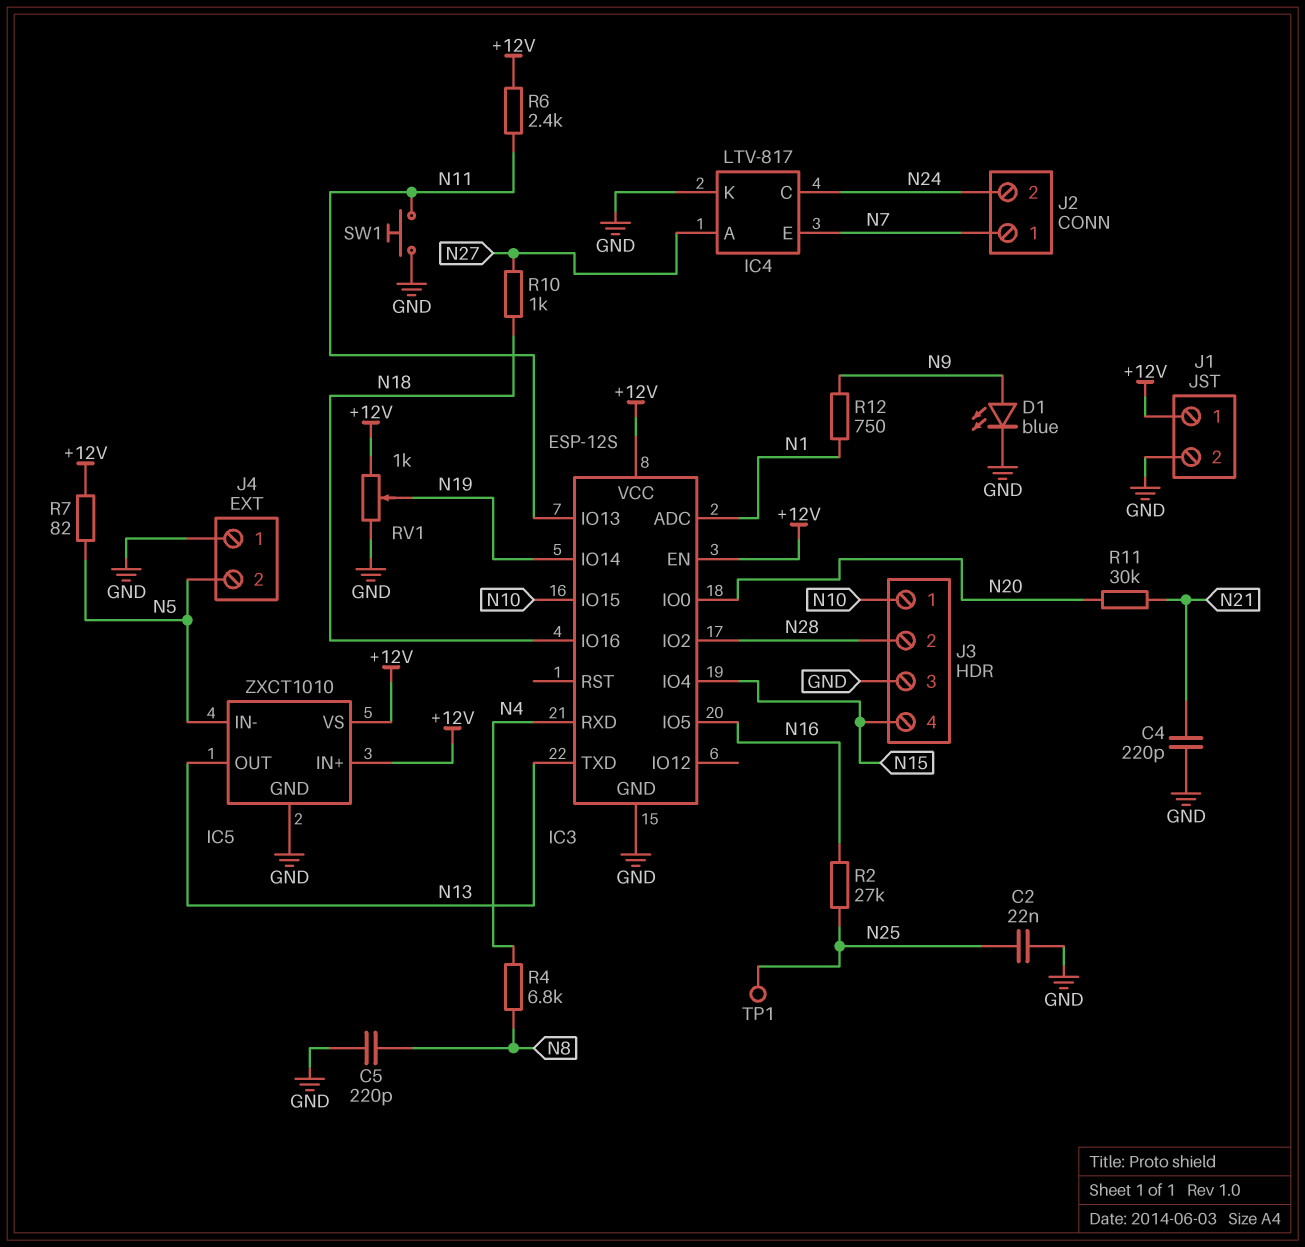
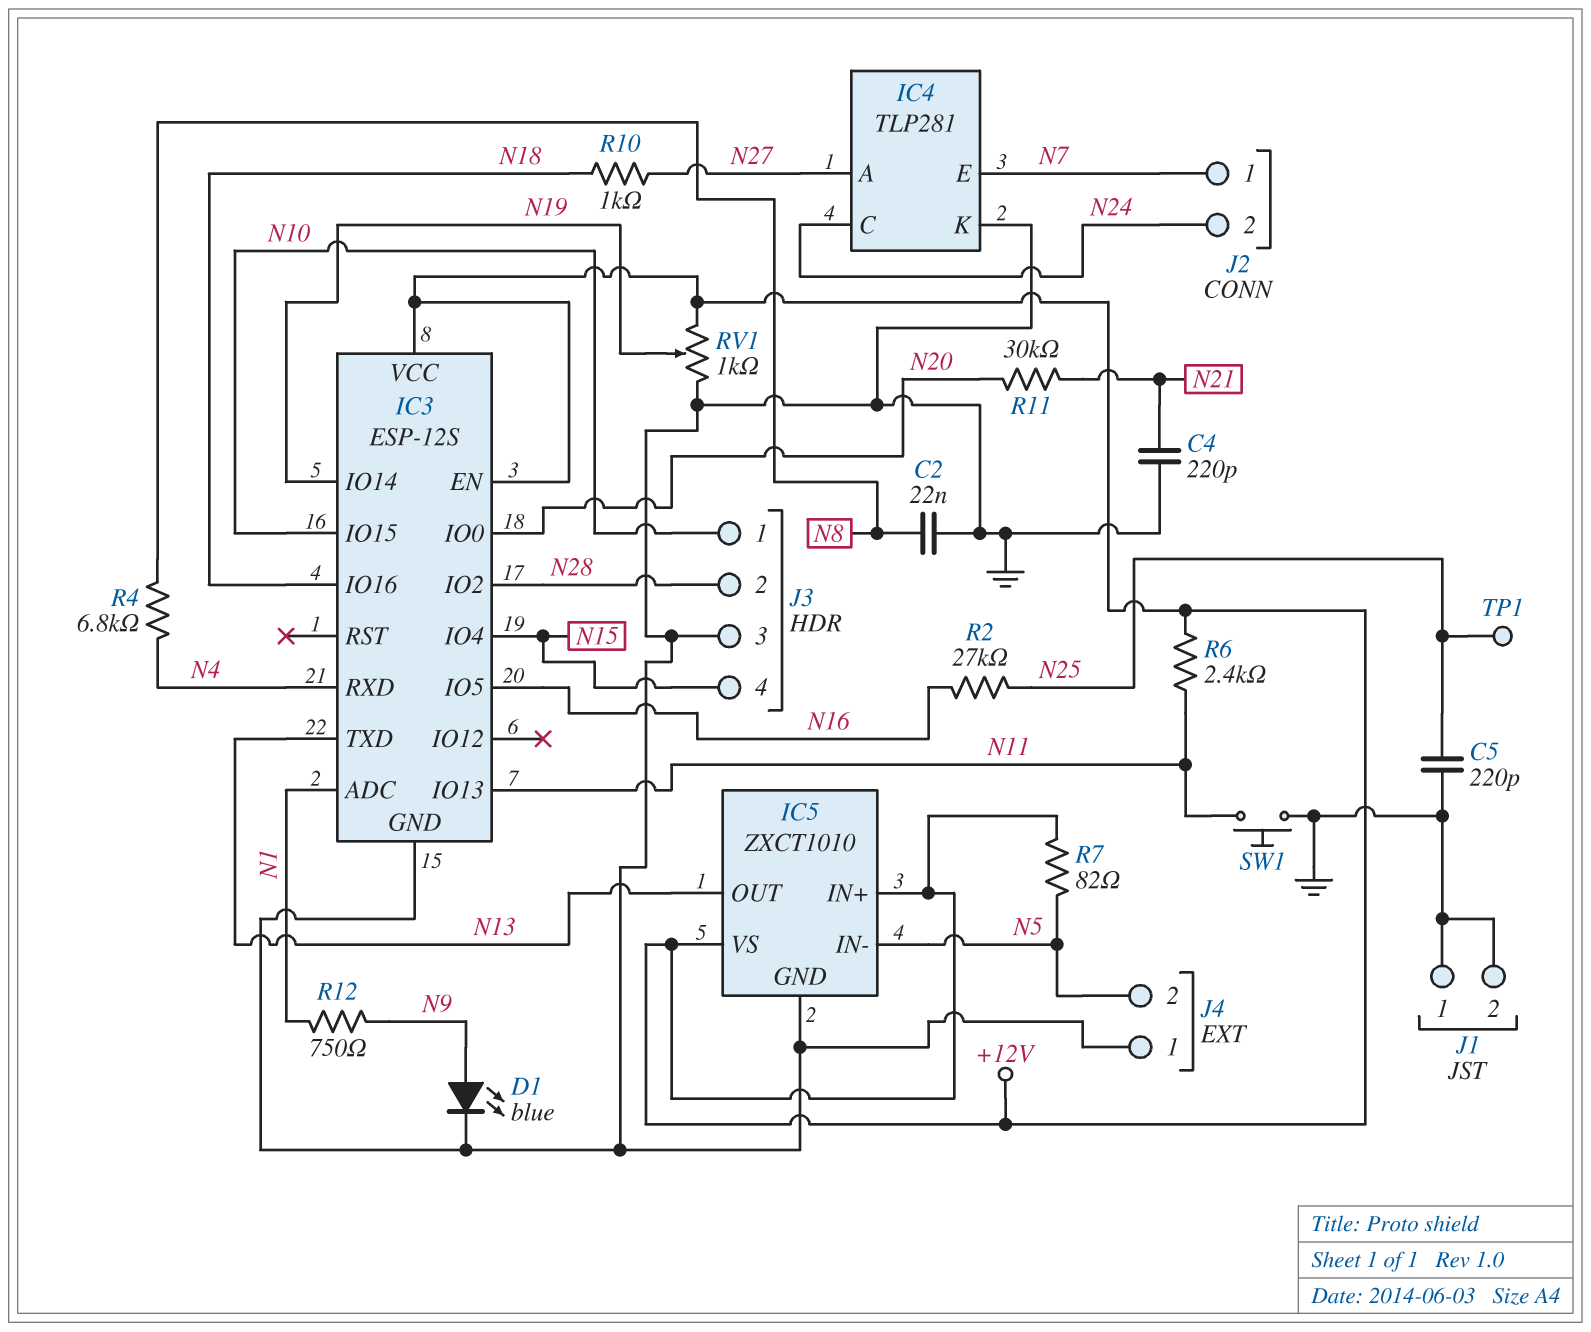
C2: 22nF (GND, N25) -> 22nF (GND, N8)
C5: 220pF (GND, N8) -> 220pF (GND, N25)
IC4: LTV-817 -> TLP281
J1 pin 1: +12V -> GND

